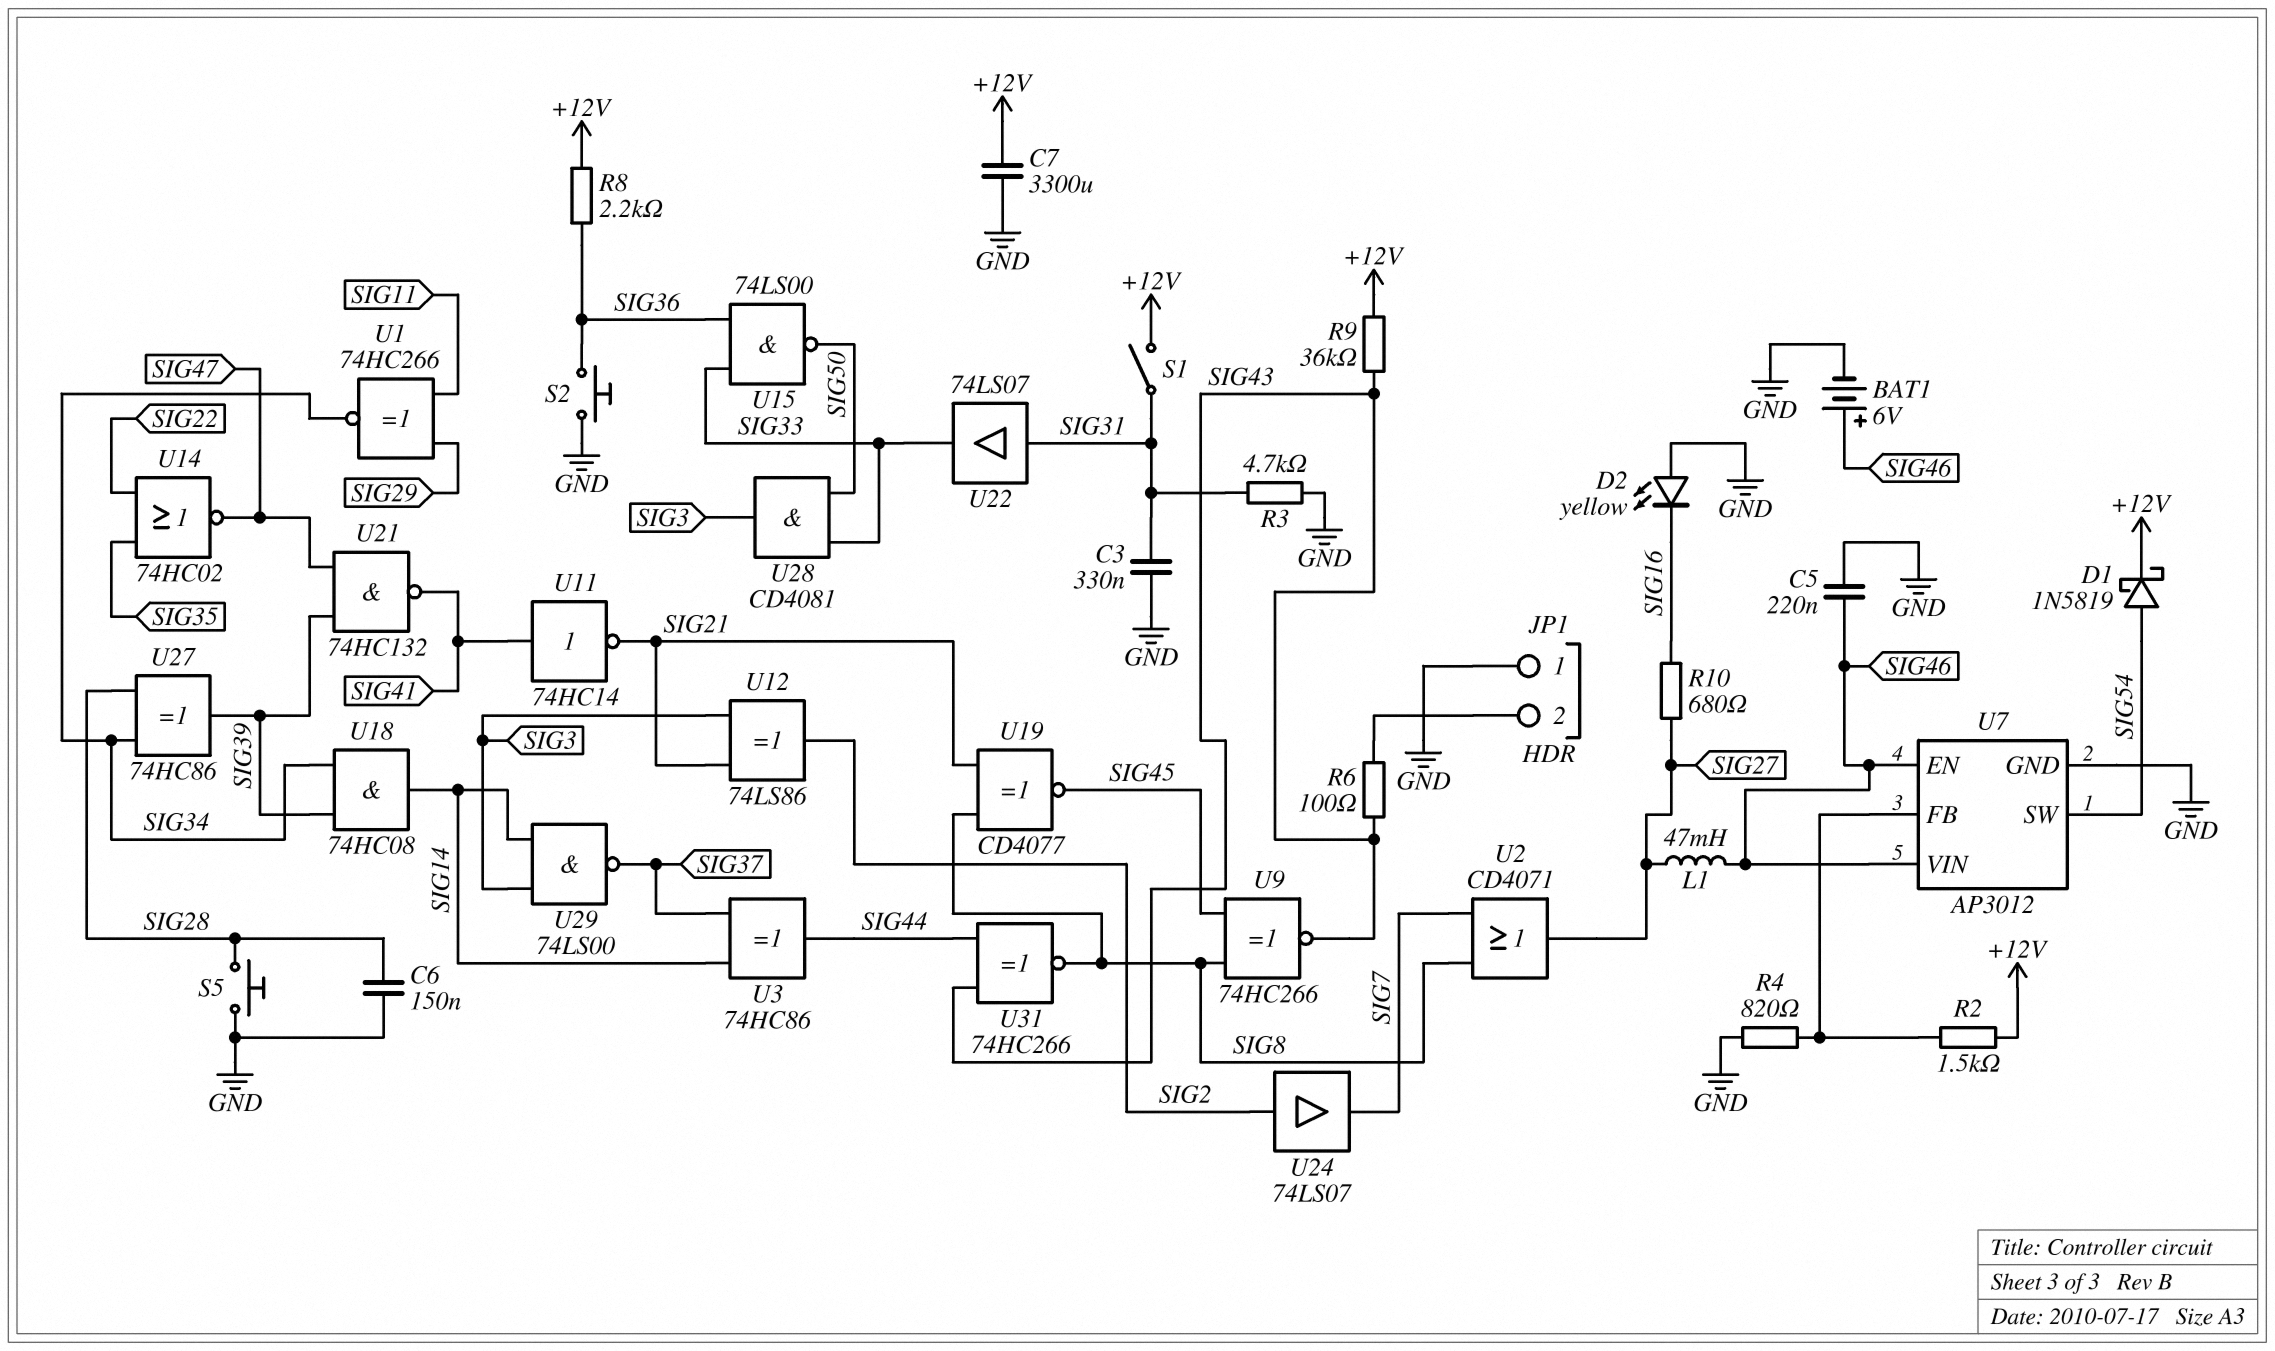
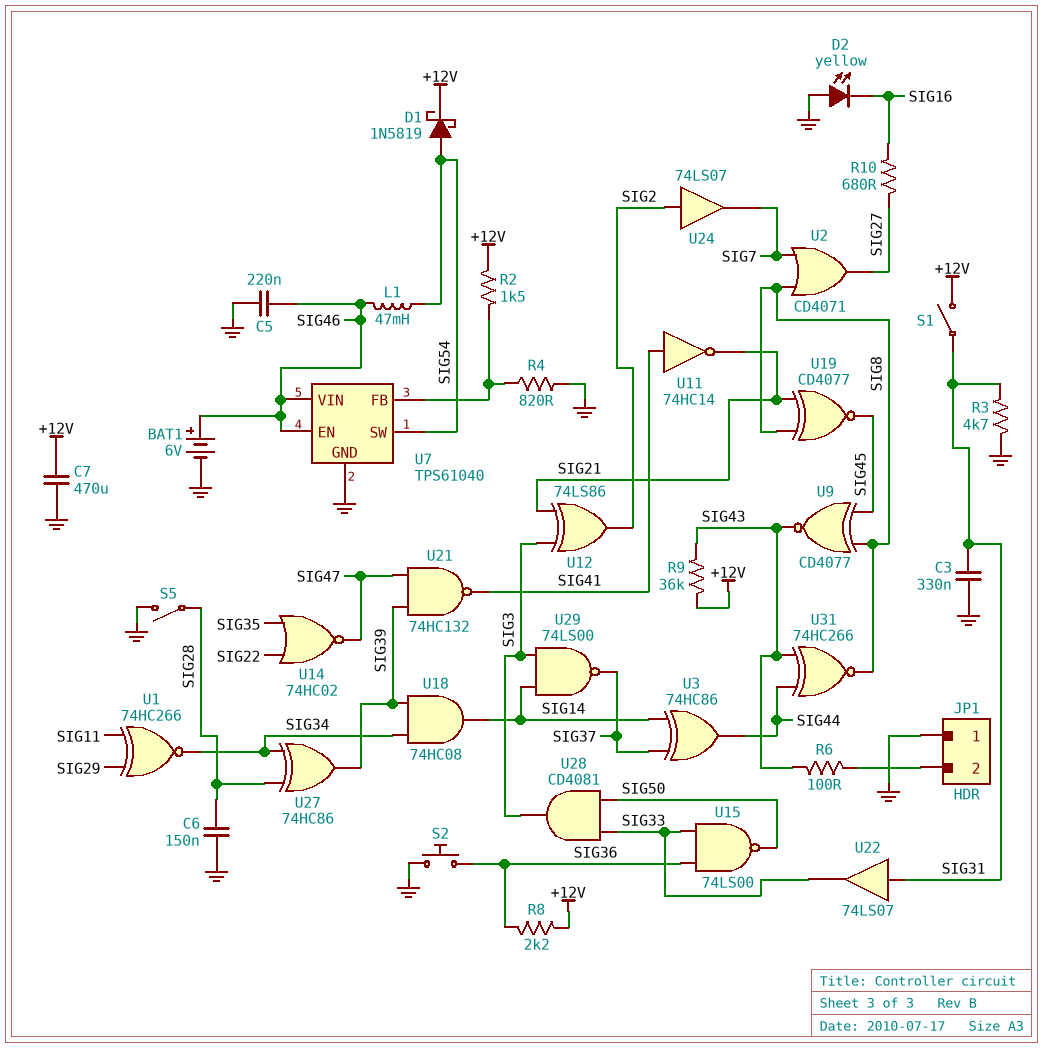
C7: 3300uF (+12V, GND) -> 470uF (+12V, GND)
L1: 47mH (SIG27, SIG46) -> 47mH (SIG46, SIG54)
S5: button (GND, SIG28) -> switch (GND, SIG28)
U7: AP3012 -> TPS61040
U9: XNOR 74HC266 (in SIG8, in SIG45, out SIG43) -> XNOR CD4077 (in SIG8, in SIG45, out SIG43)

